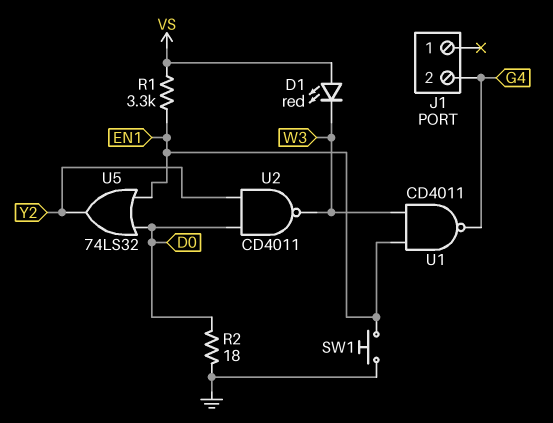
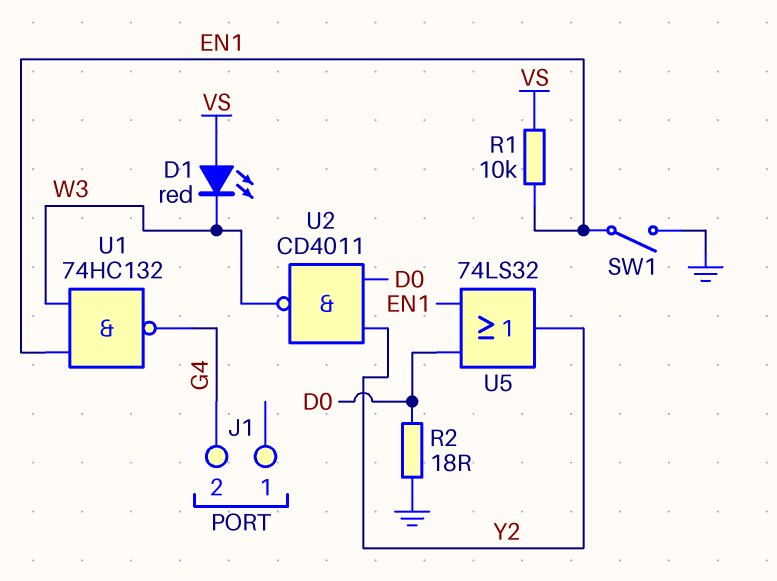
R1: 3.3k (EN1, VS) -> 10k (EN1, VS)
SW1: button (EN1, GND) -> switch (EN1, GND)
U1: NAND CD4011 (in EN1, in W3, out G4) -> NAND 74HC132 (in EN1, in W3, out G4)

